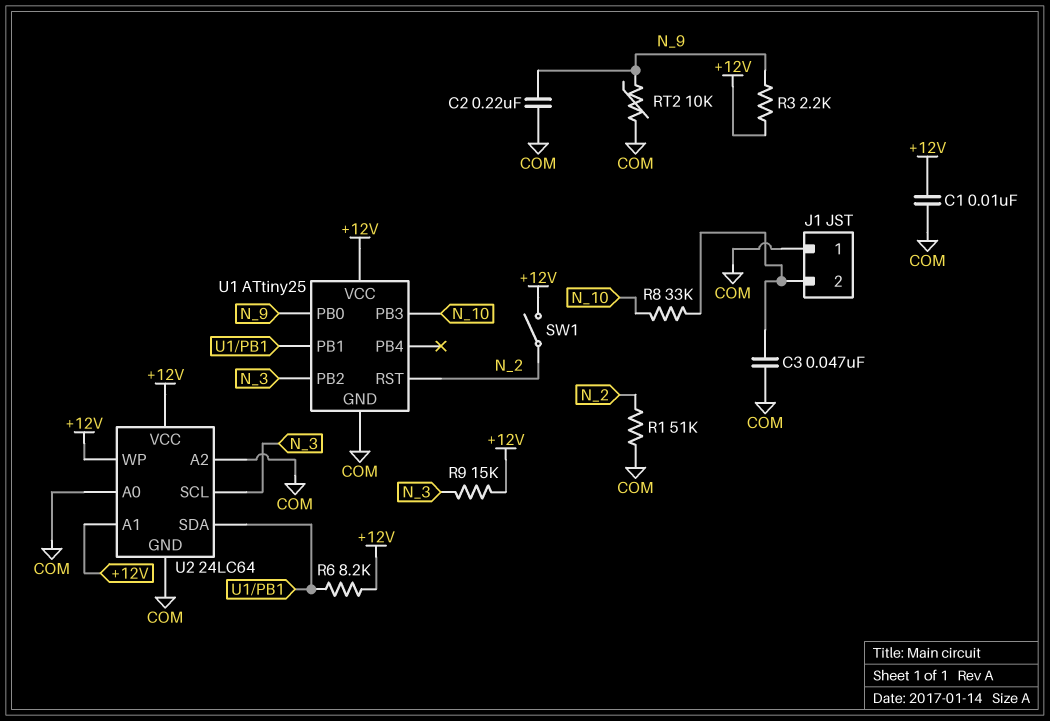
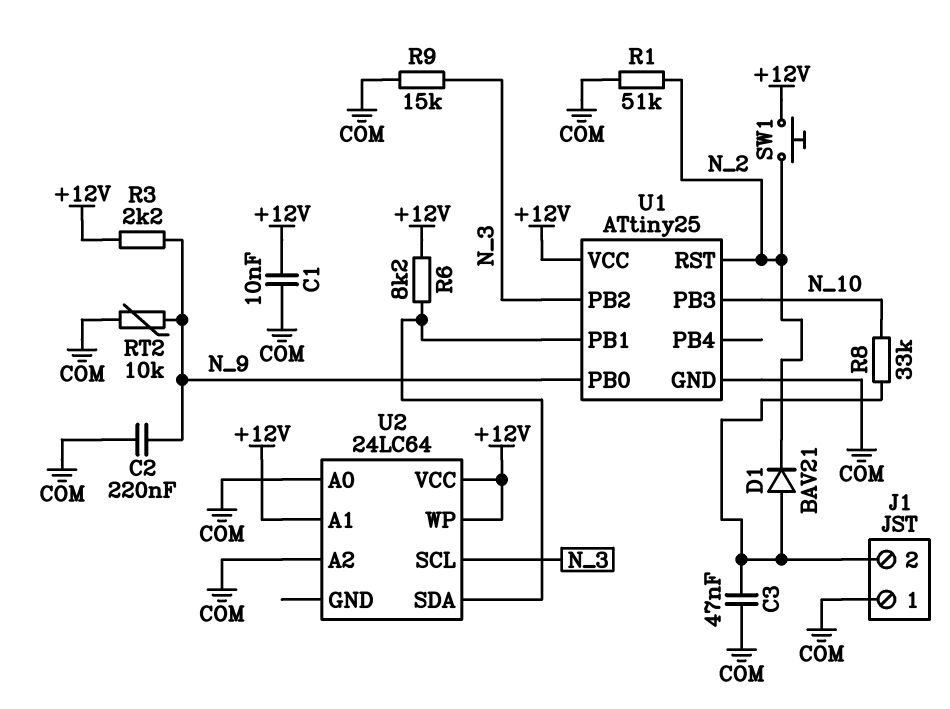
D1: none -> diode BAV21 (A J1/2, K N_2)
R9: 15k (+12V, N_3) -> 15k (COM, N_3)
SW1: switch (+12V, N_2) -> button (+12V, N_2)
U2 pin GND: COM -> none

